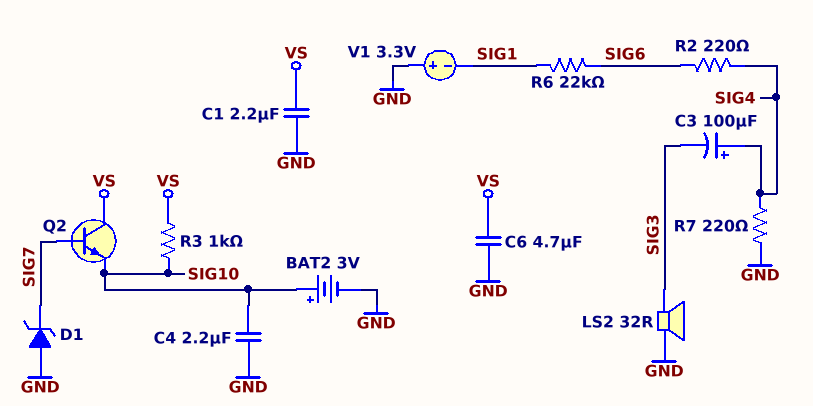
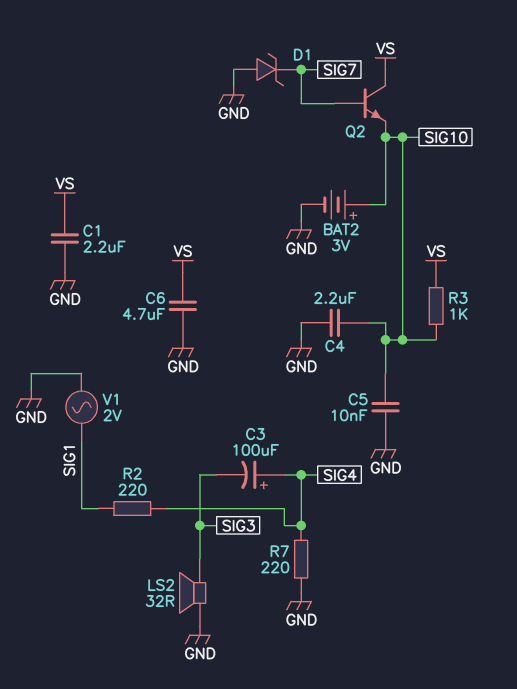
C5: none -> 10nF (GND, SIG10)
R2: 220 (SIG4, SIG6) -> 220 (SIG1, SIG4)
R6: 22k (SIG1, SIG6) -> none
V1: 3.3V (plus GND, minus SIG1) -> AC 2V (GND, SIG1)

